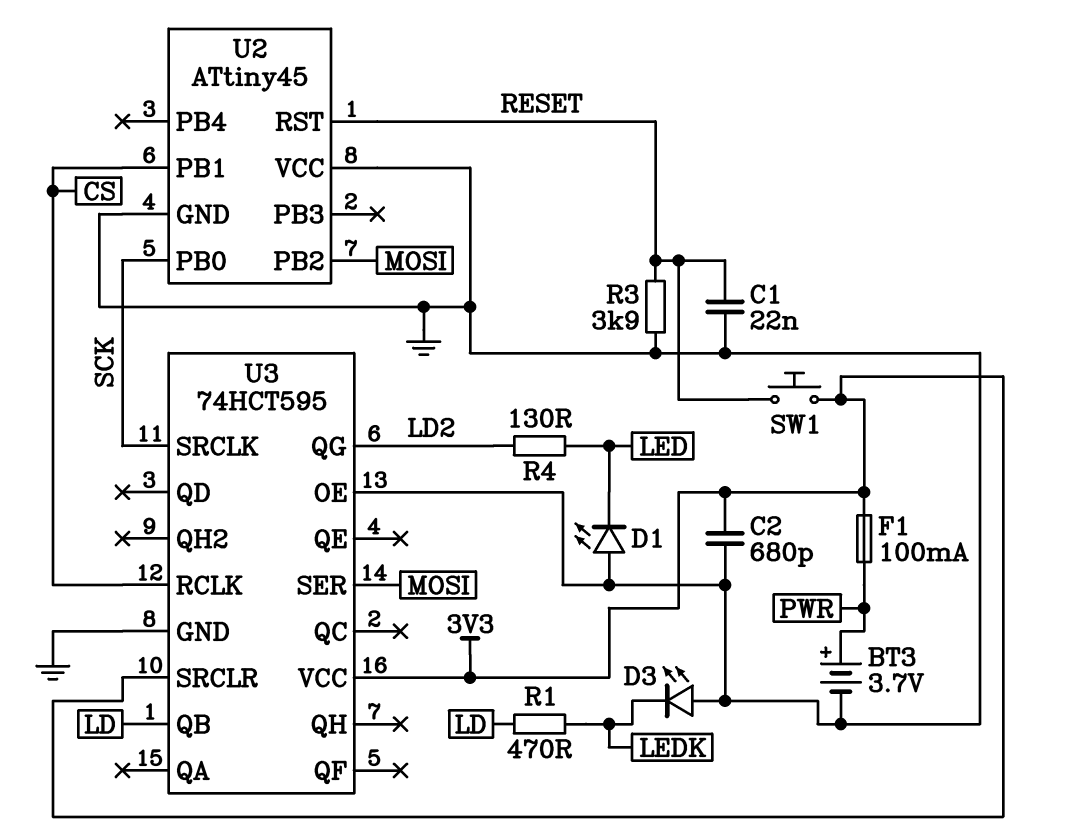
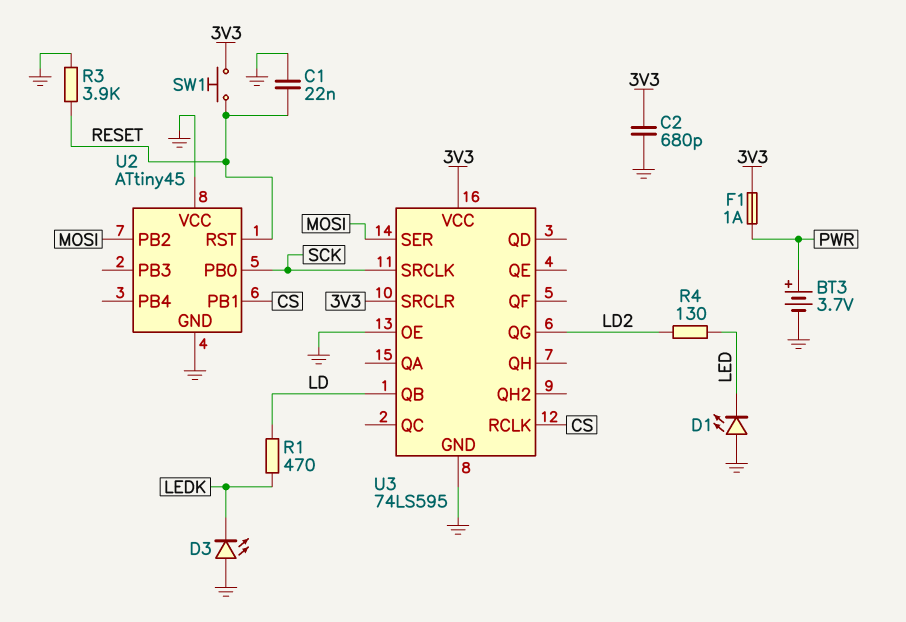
F1: 100mA (3V3, PWR) -> 1A (3V3, PWR)
U3: 74HCT595 -> 74LS595

